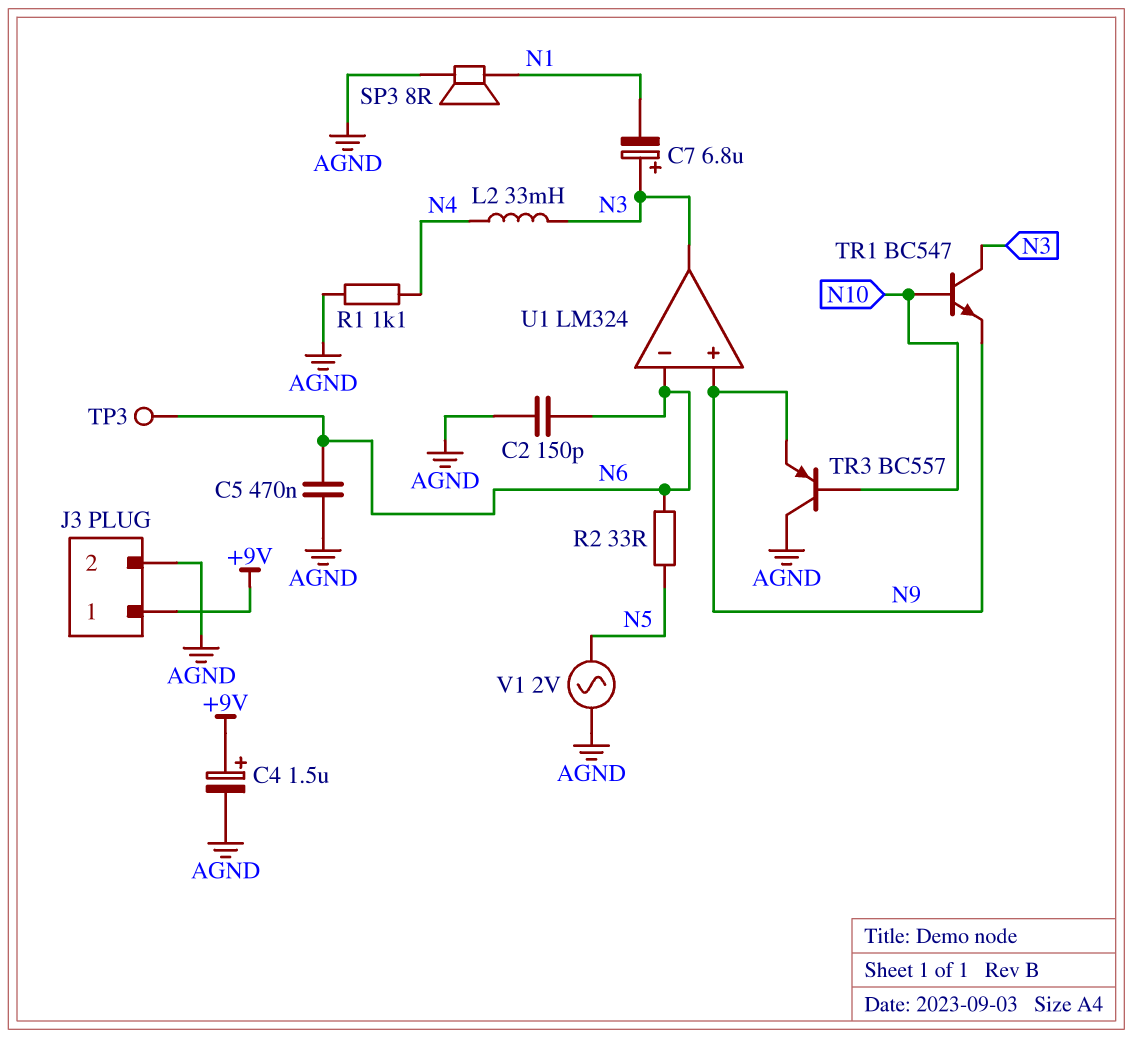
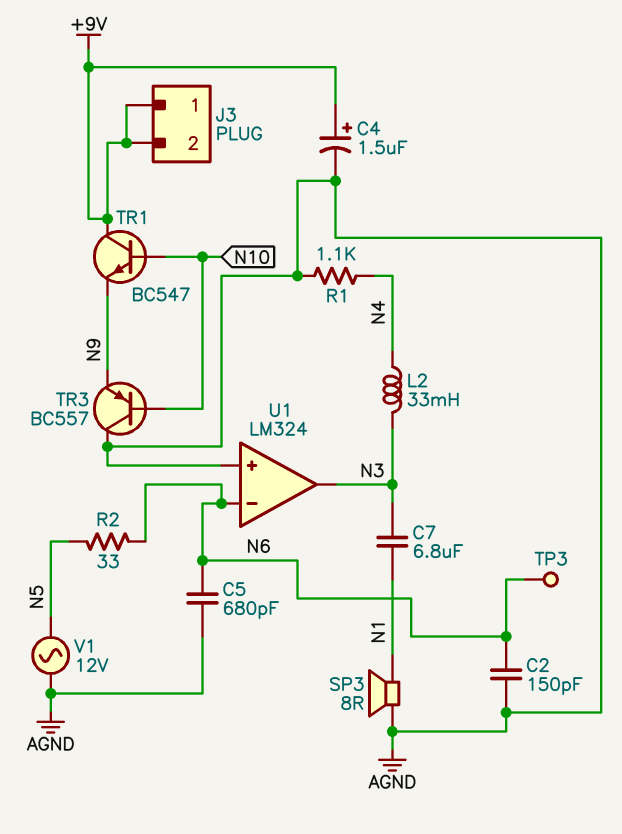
C5: 470nF (AGND, N6) -> 680pF (AGND, N6)
C7: 6.8uF (plus N3, minus N1) -> 6.8uF (N1, N3)
J3 pin 2: AGND -> +9V
TR1: NPN BC547 (B N10, C N3, E N9) -> NPN BC547 (B N10, C +9V, E N9)
U1 pin in+: N9 -> AGND
V1: AC 2V (AGND, N5) -> AC 12V (AGND, N5)

